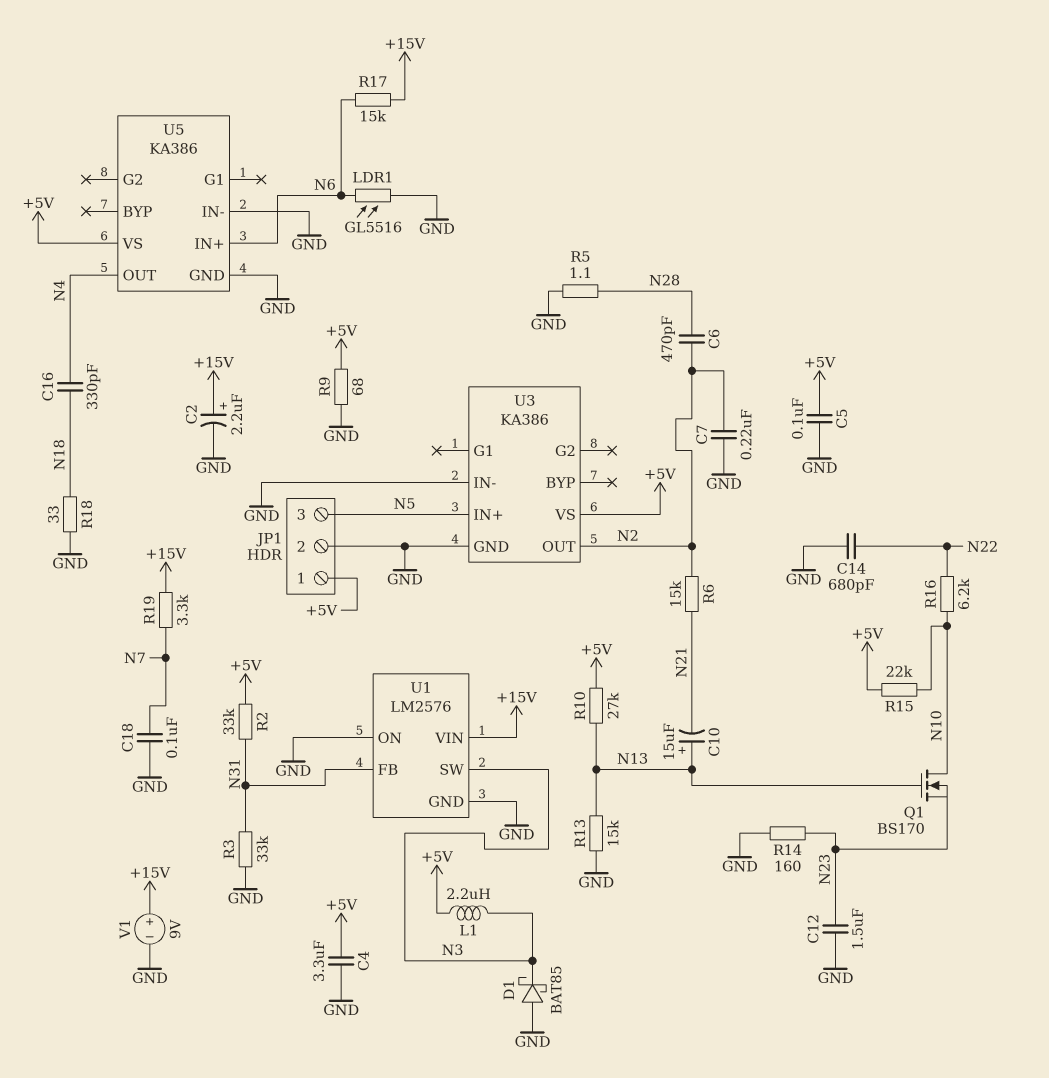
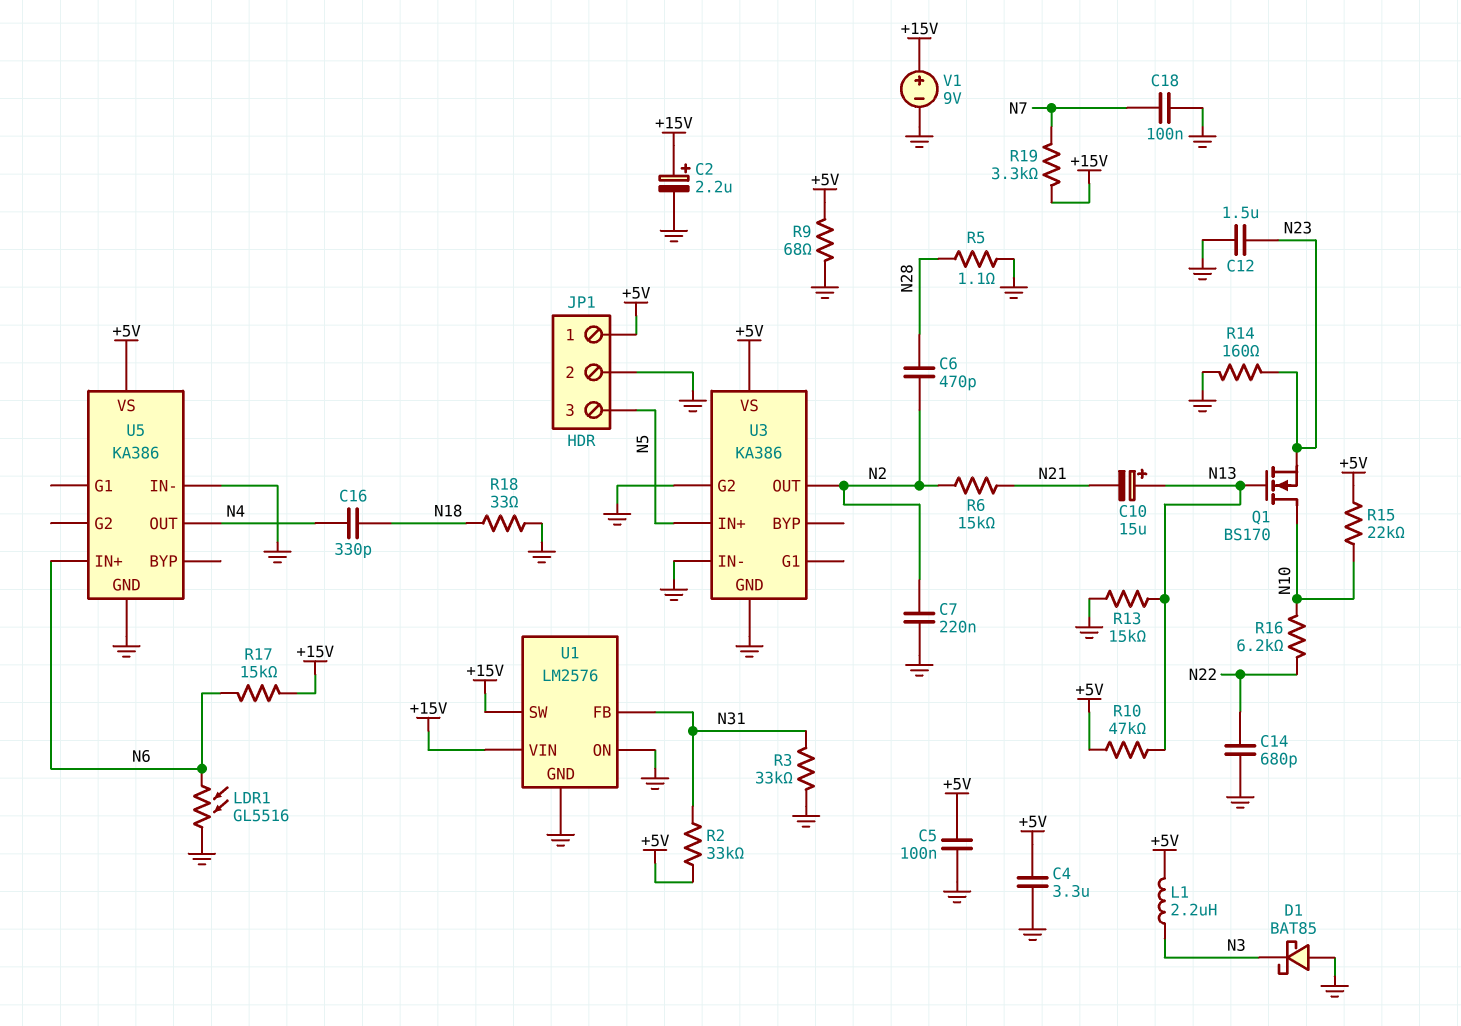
R10: 27k (+5V, N13) -> 47k (+5V, N13)
U1 pin SW: N3 -> +15V
U3 pin G2: none -> GND

